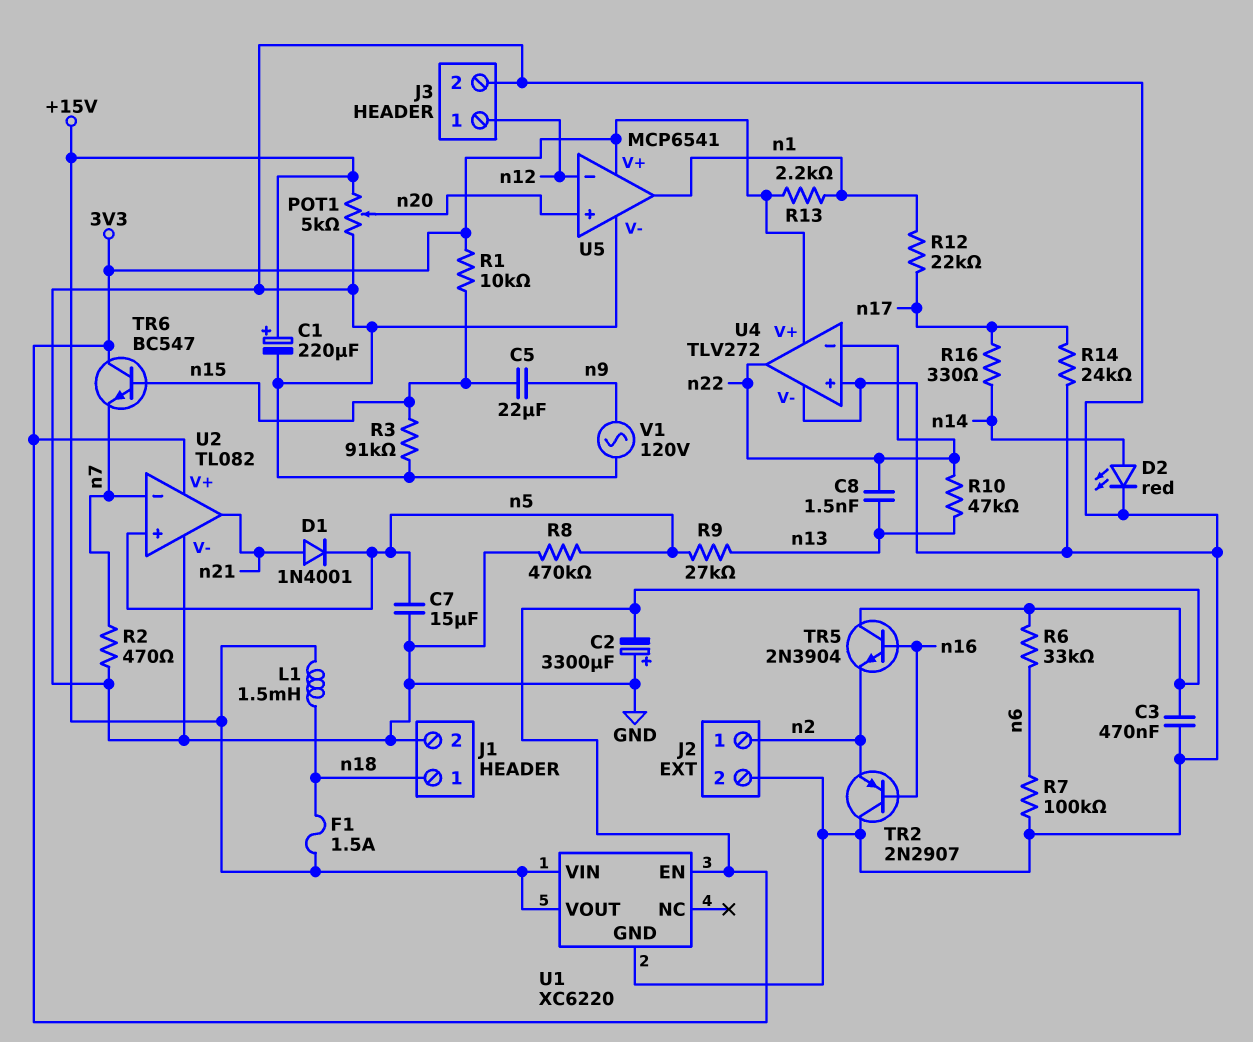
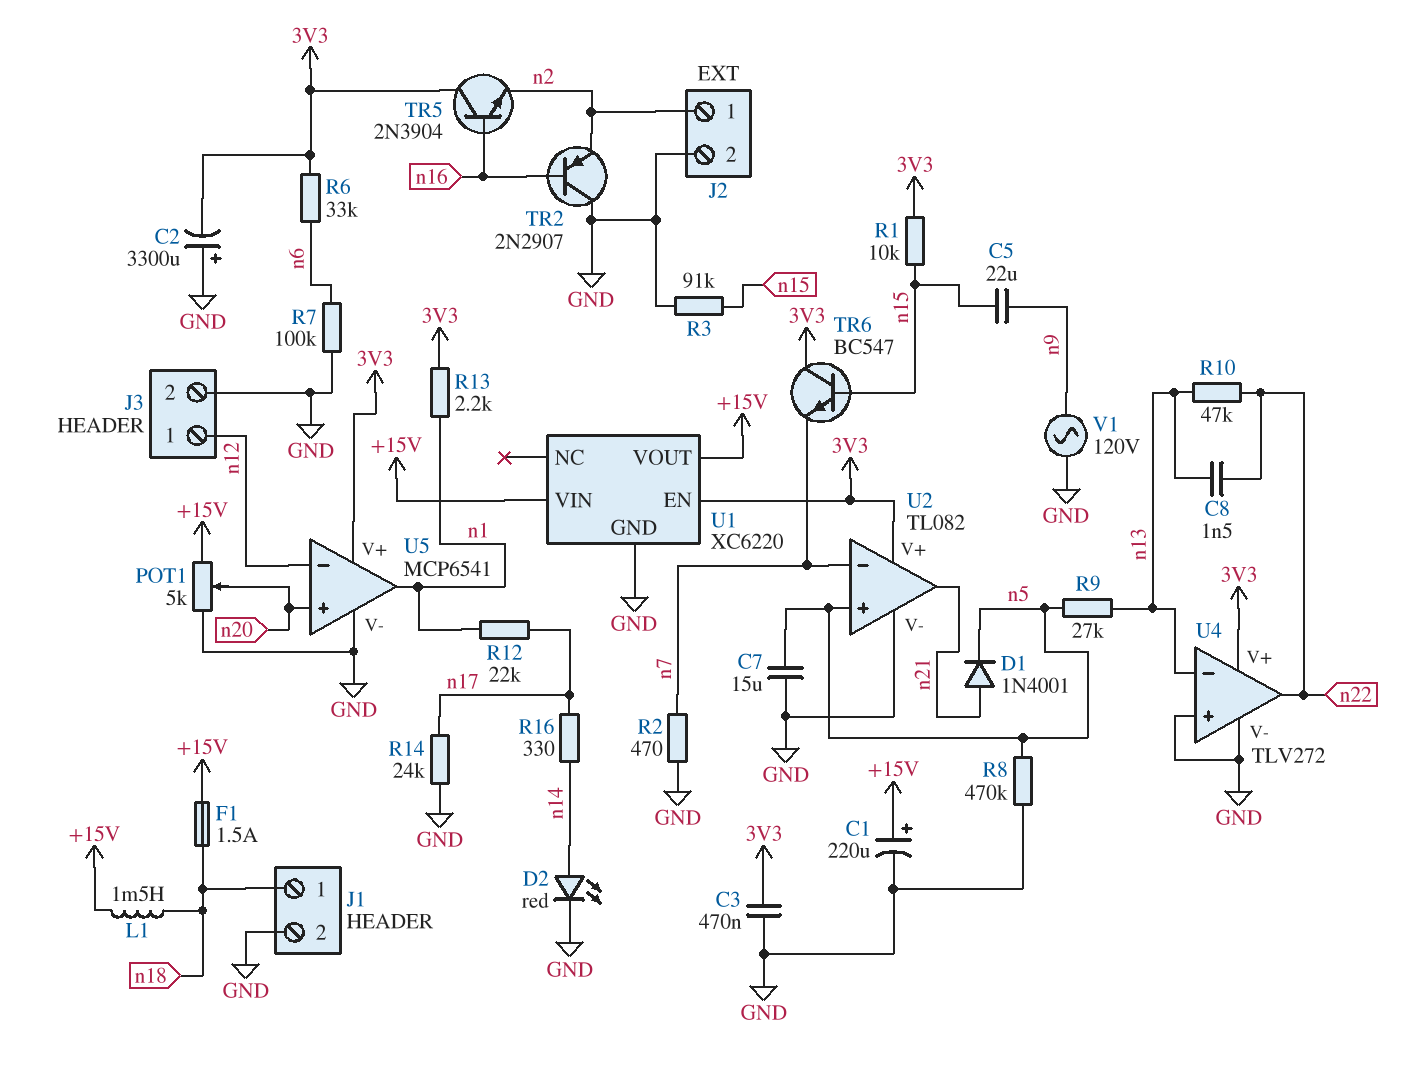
U4 pin in-: n22 -> n13

